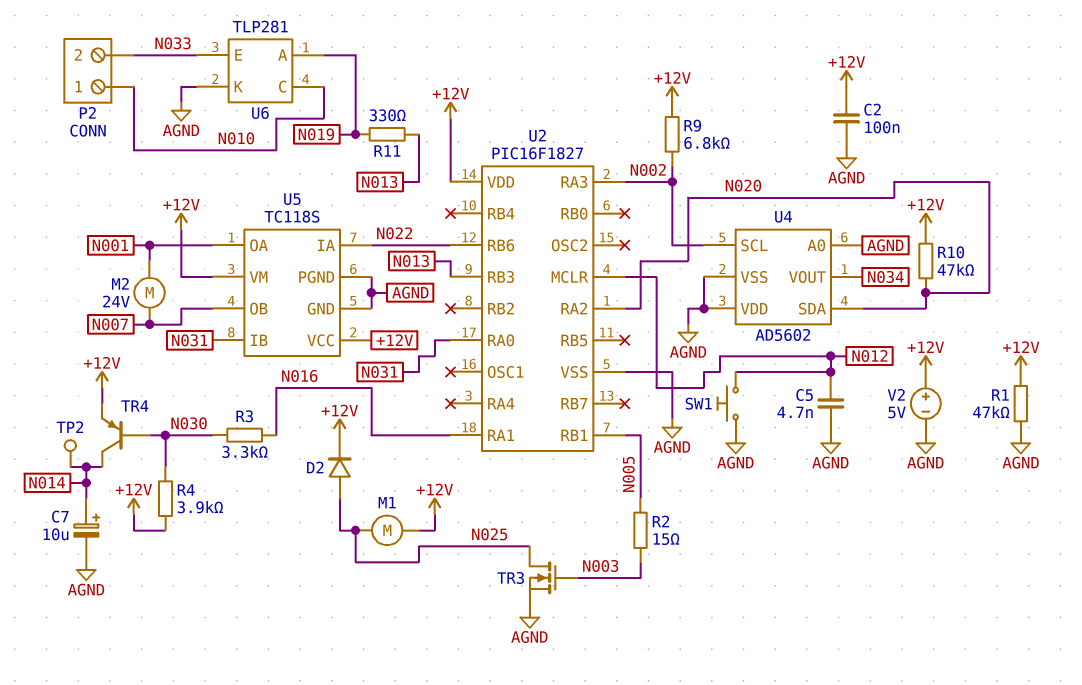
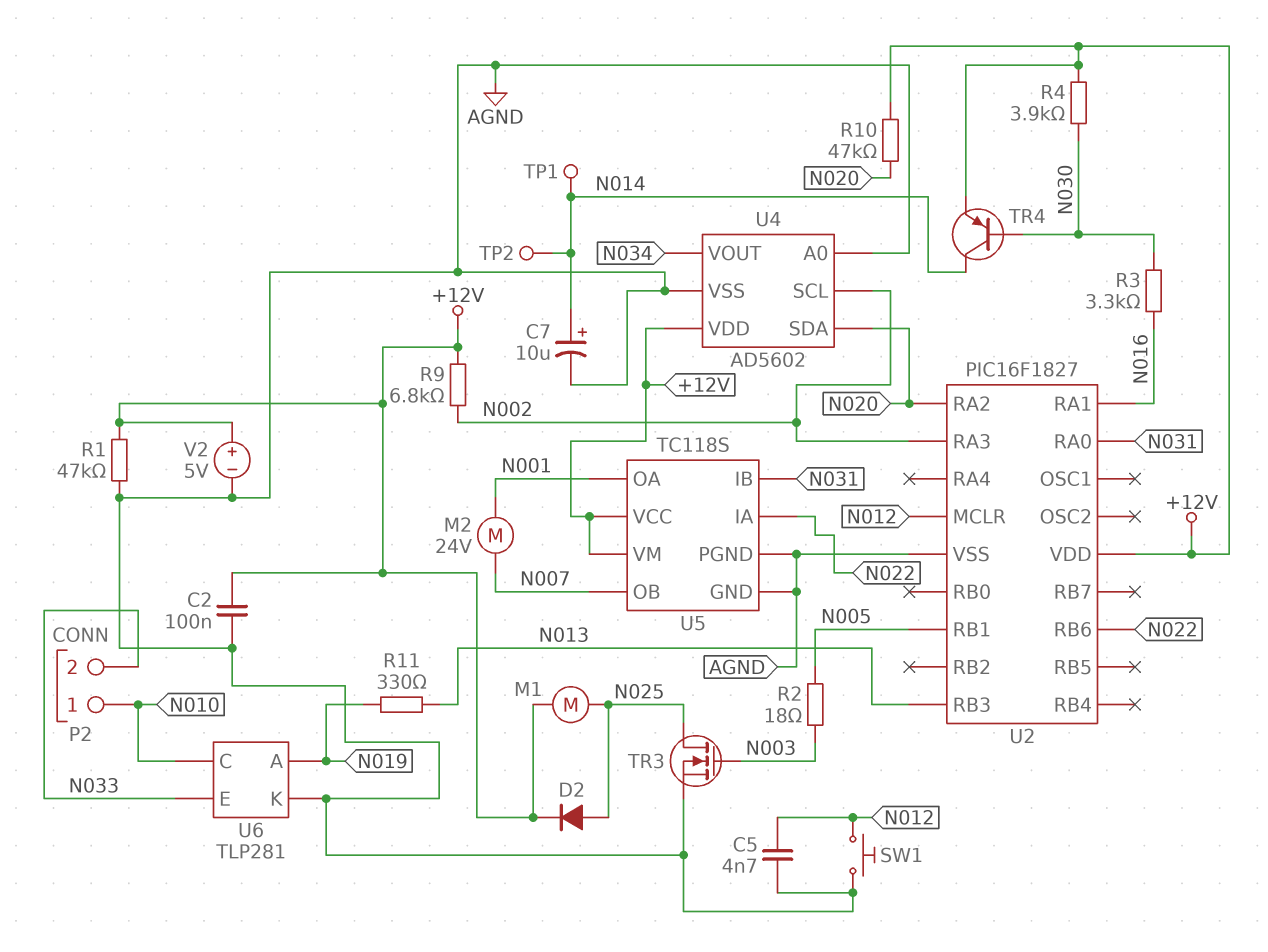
R2: 15 (N003, N005) -> 18 (N003, N005)
TP1: none -> test point (N014)
U4 pin VDD: AGND -> +12V

